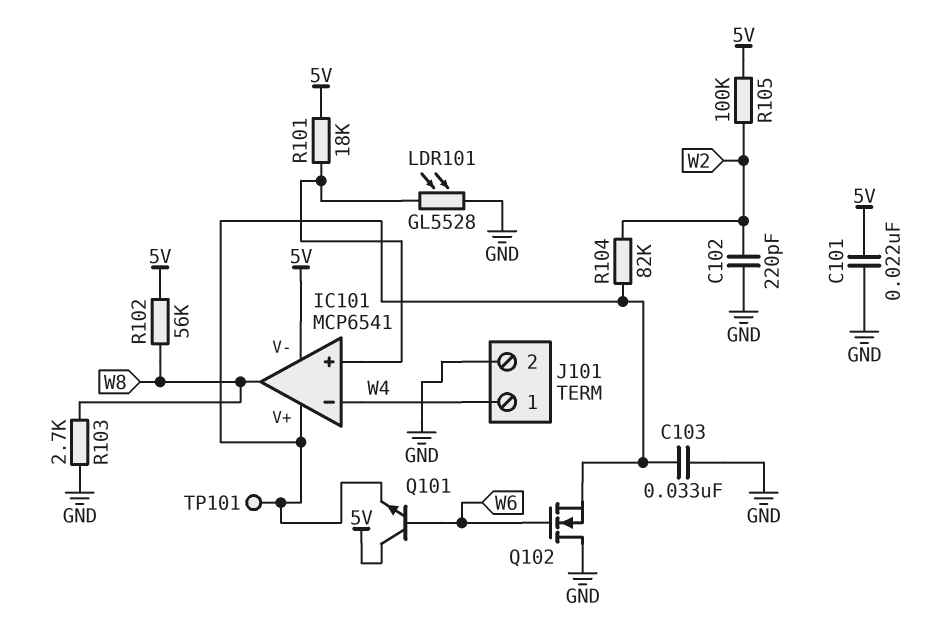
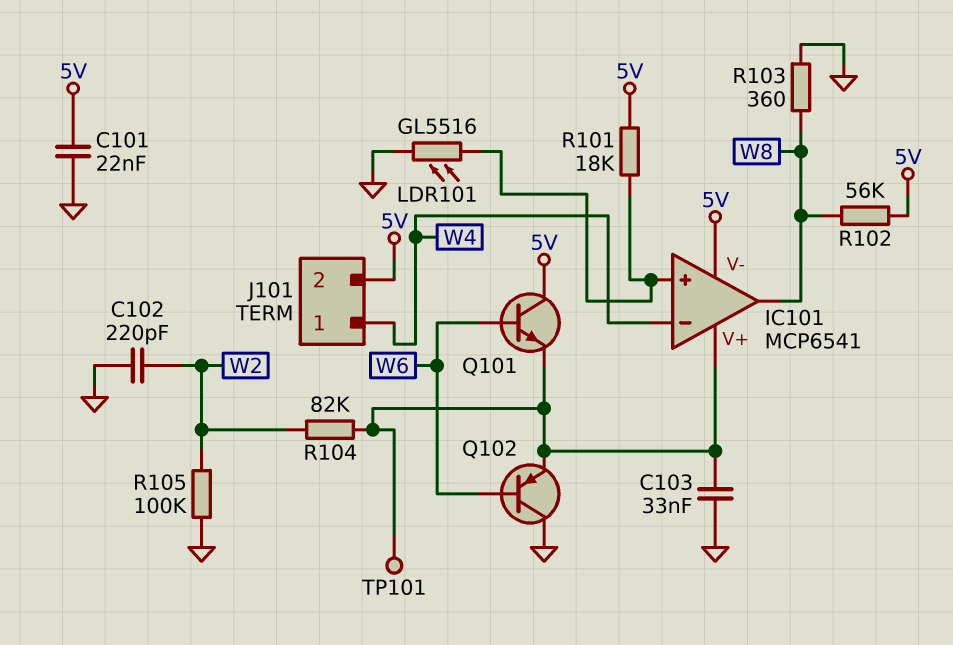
J101 pin 2: GND -> 5V
LDR101: GL5528 (GND, IC101/in+) -> GL5516 (GND, IC101/in+)
Q102: NMOS (G W6, D GND, S IC101/V+) -> PNP (B W6, C GND, E IC101/V+)
R103: 2.7k (GND, W8) -> 360 (GND, W8)
R105: 100k (5V, W2) -> 100k (GND, W2)

